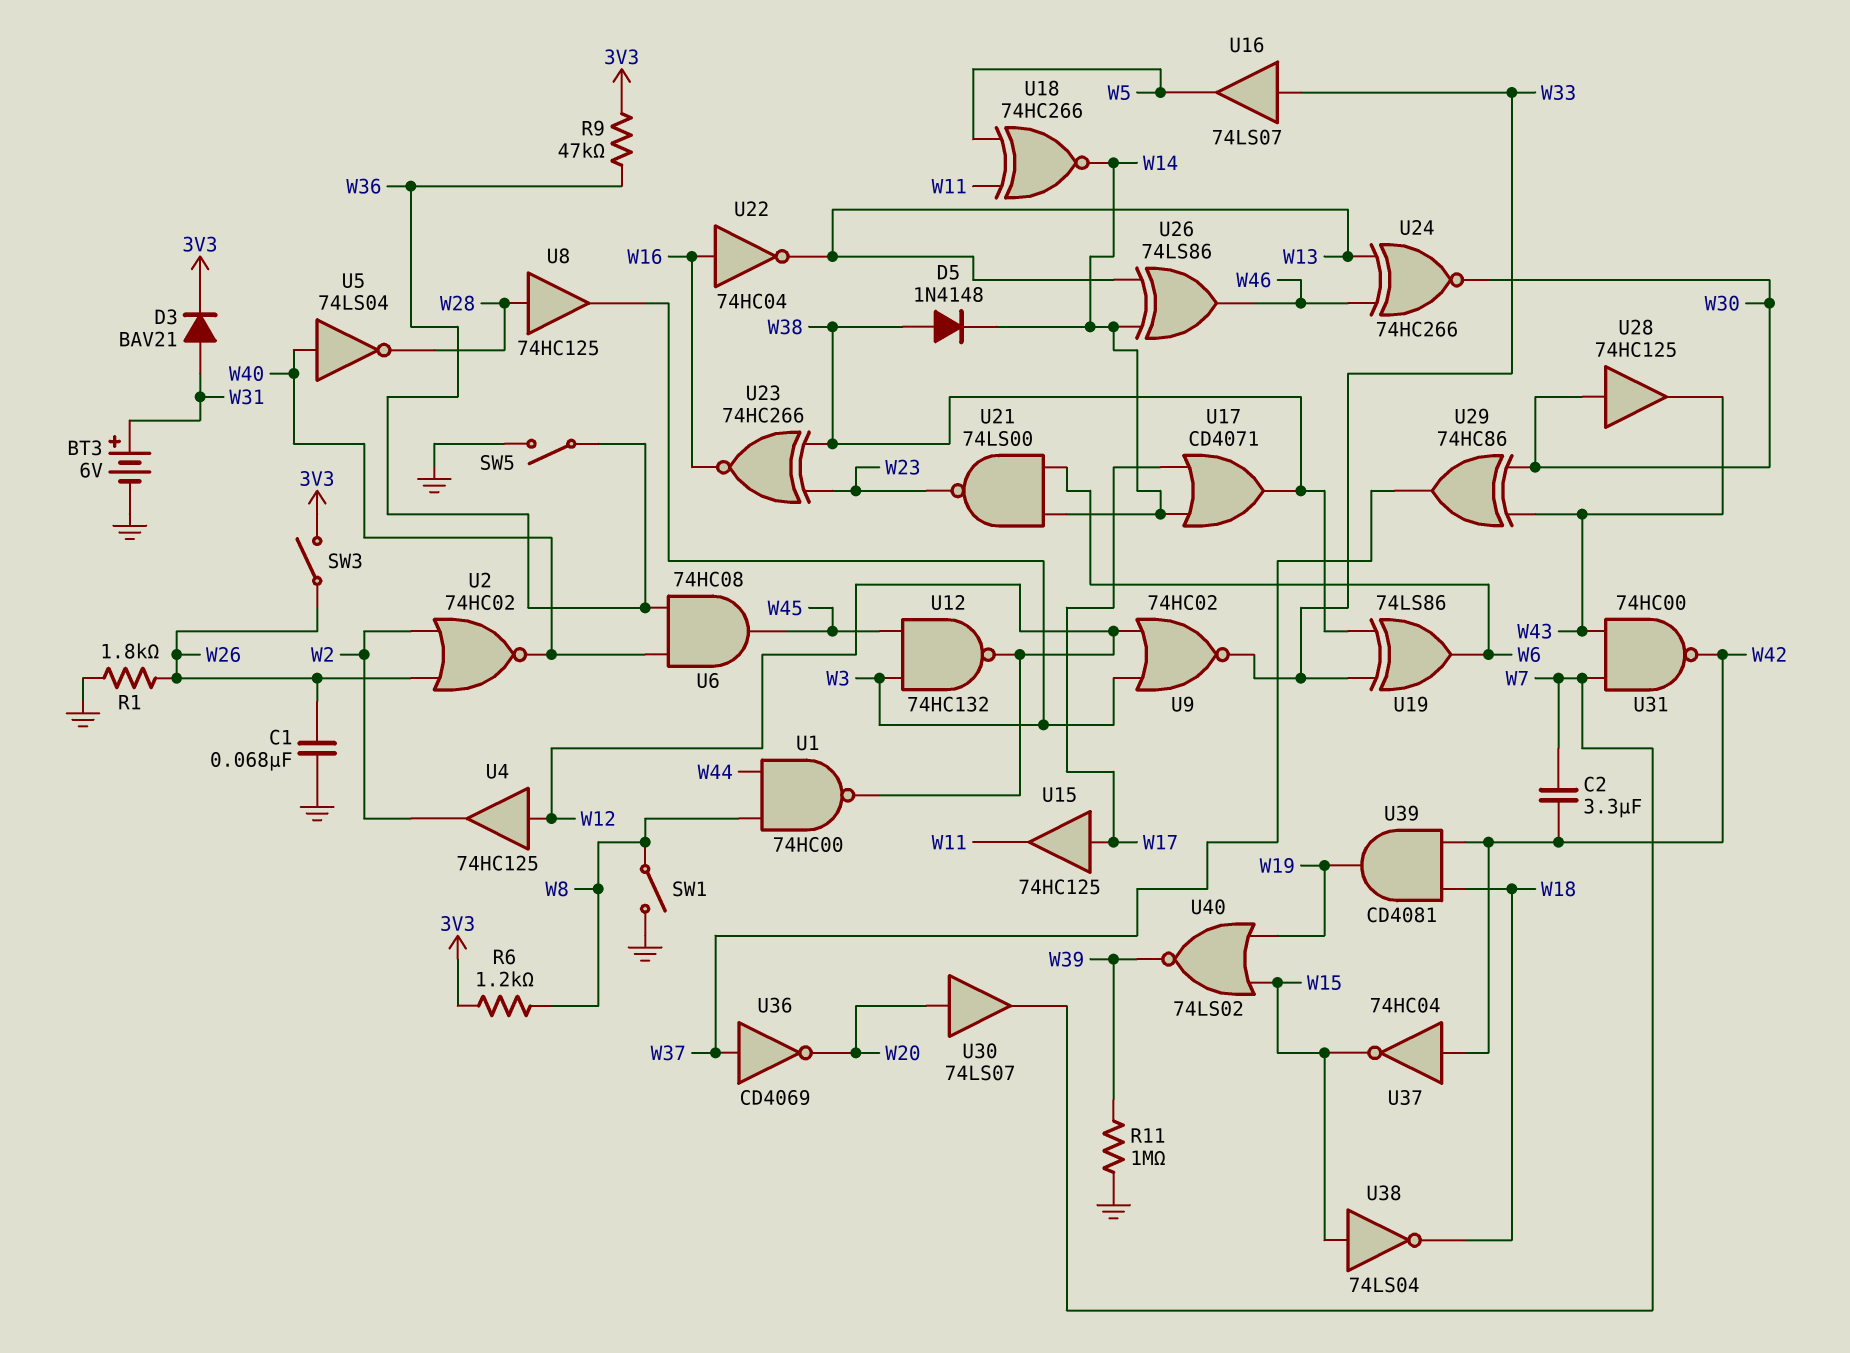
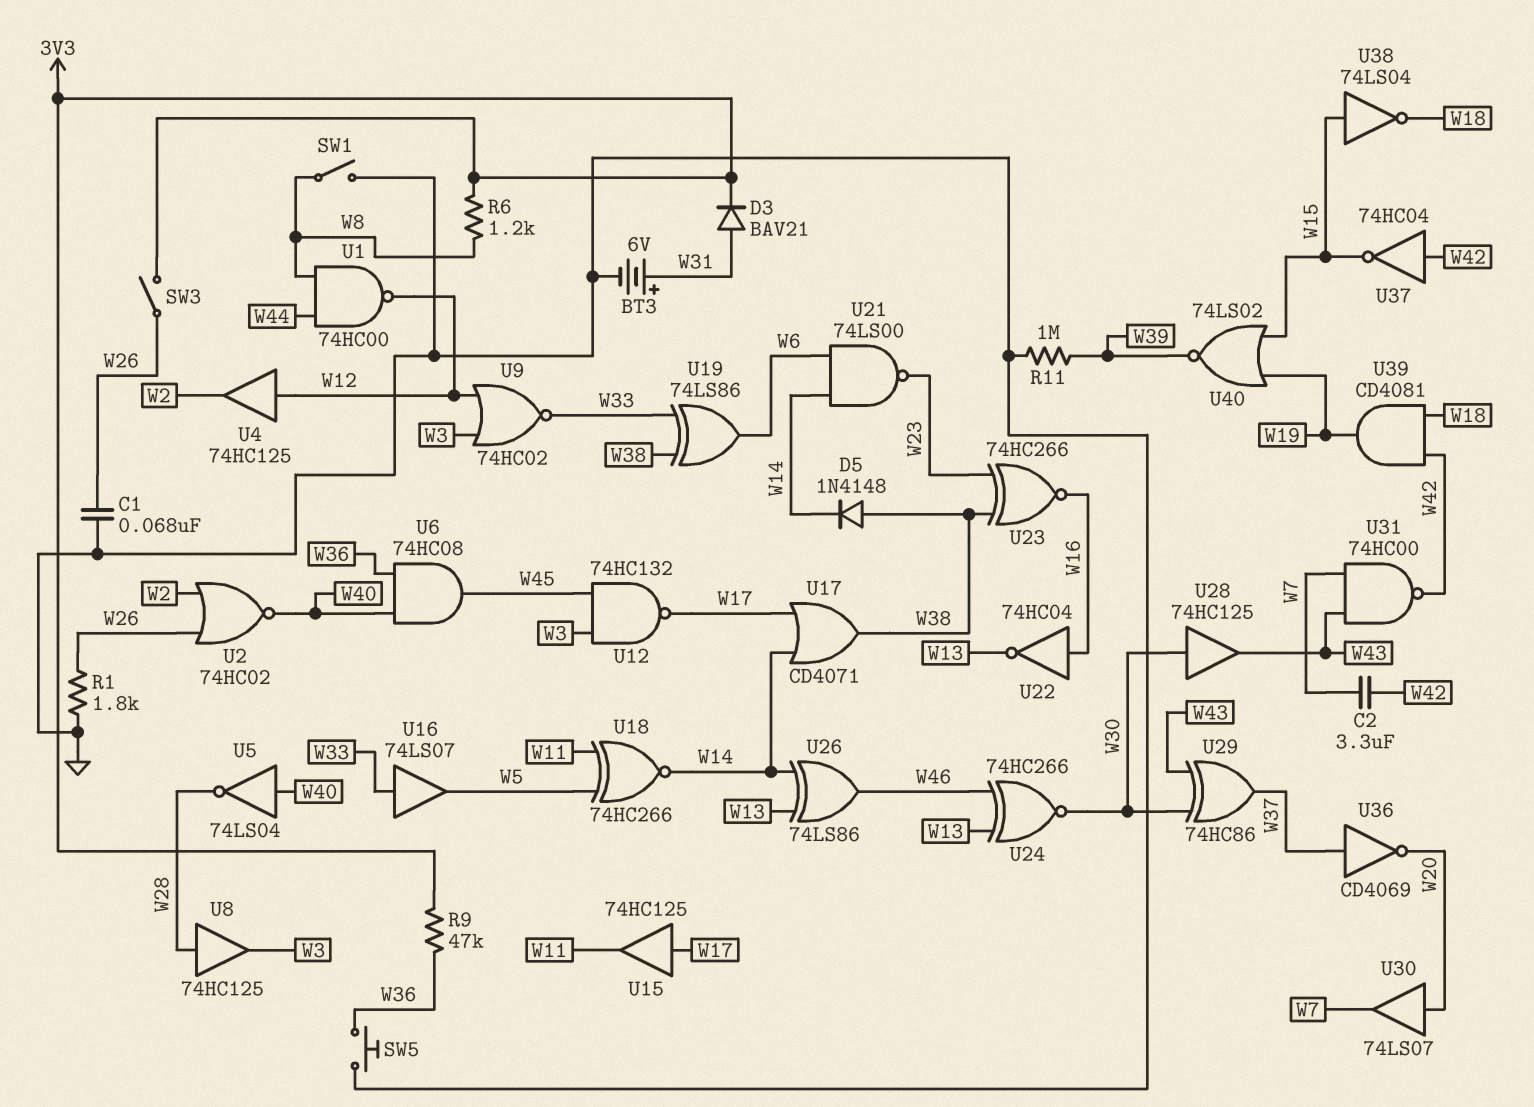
SW5: switch (GND, W36) -> button (GND, W36)
U12: NAND 74HC132 (in W3, in W45, out W12) -> NAND 74HC132 (in W3, in W45, out W17)

